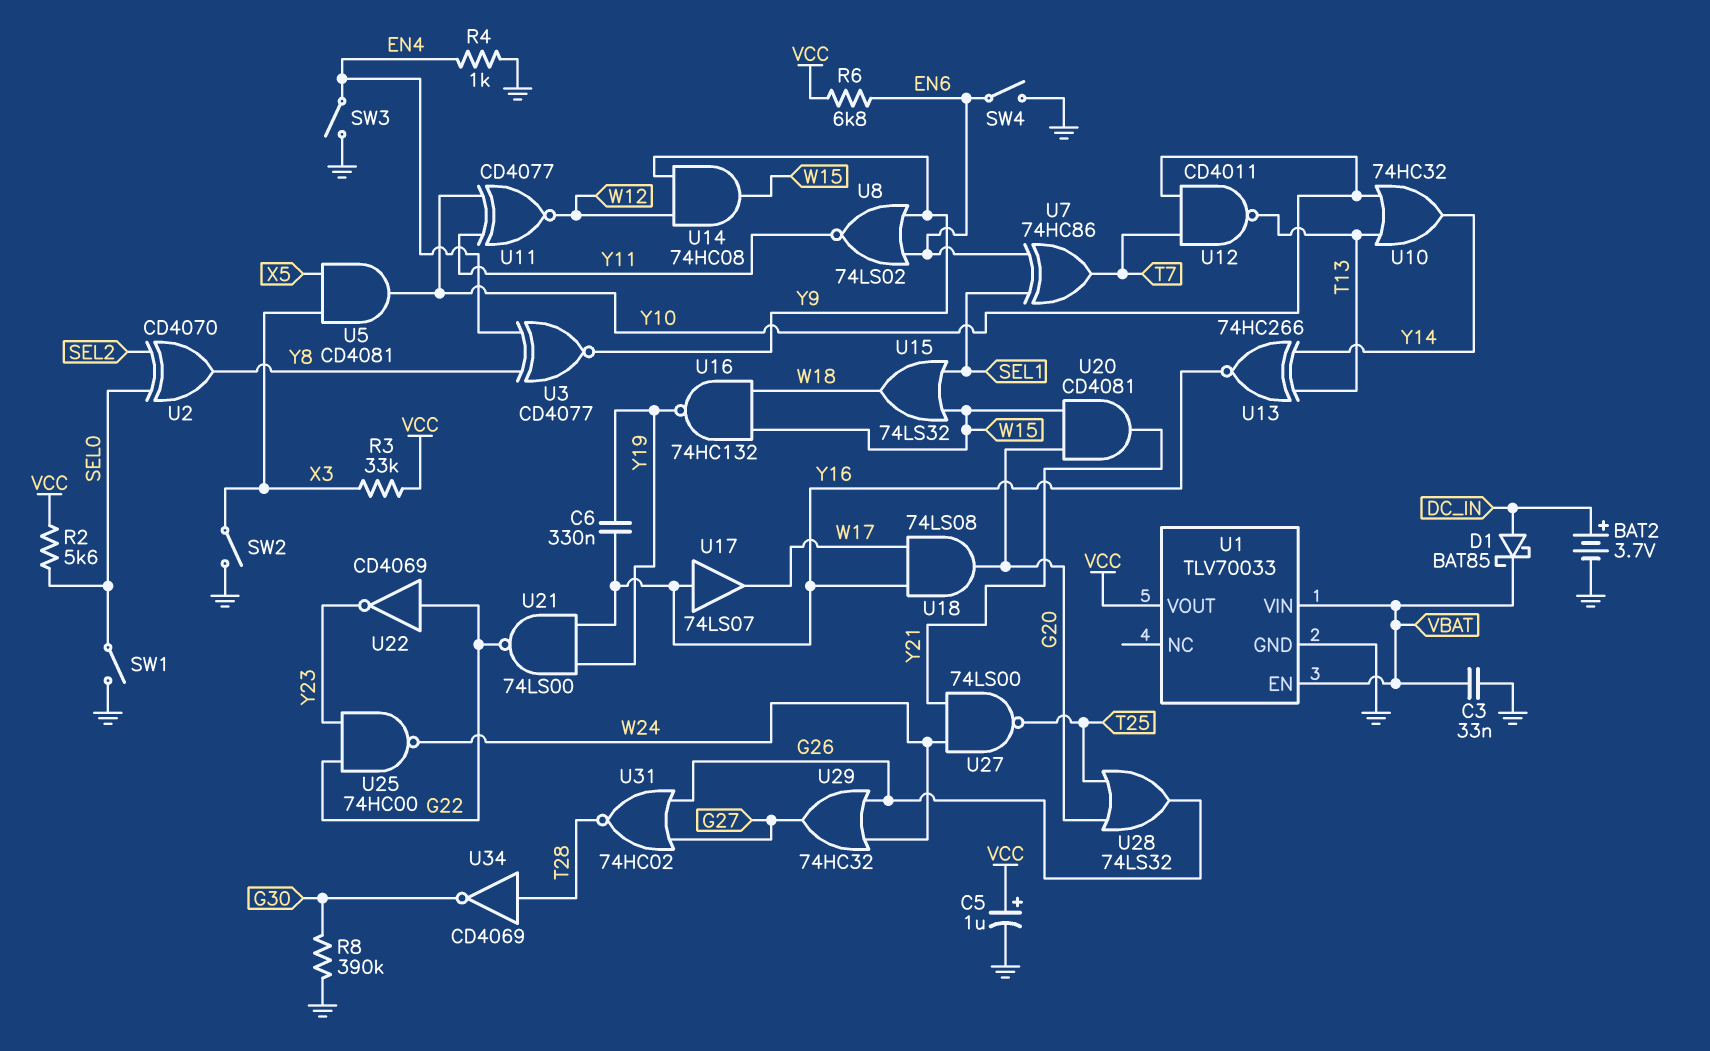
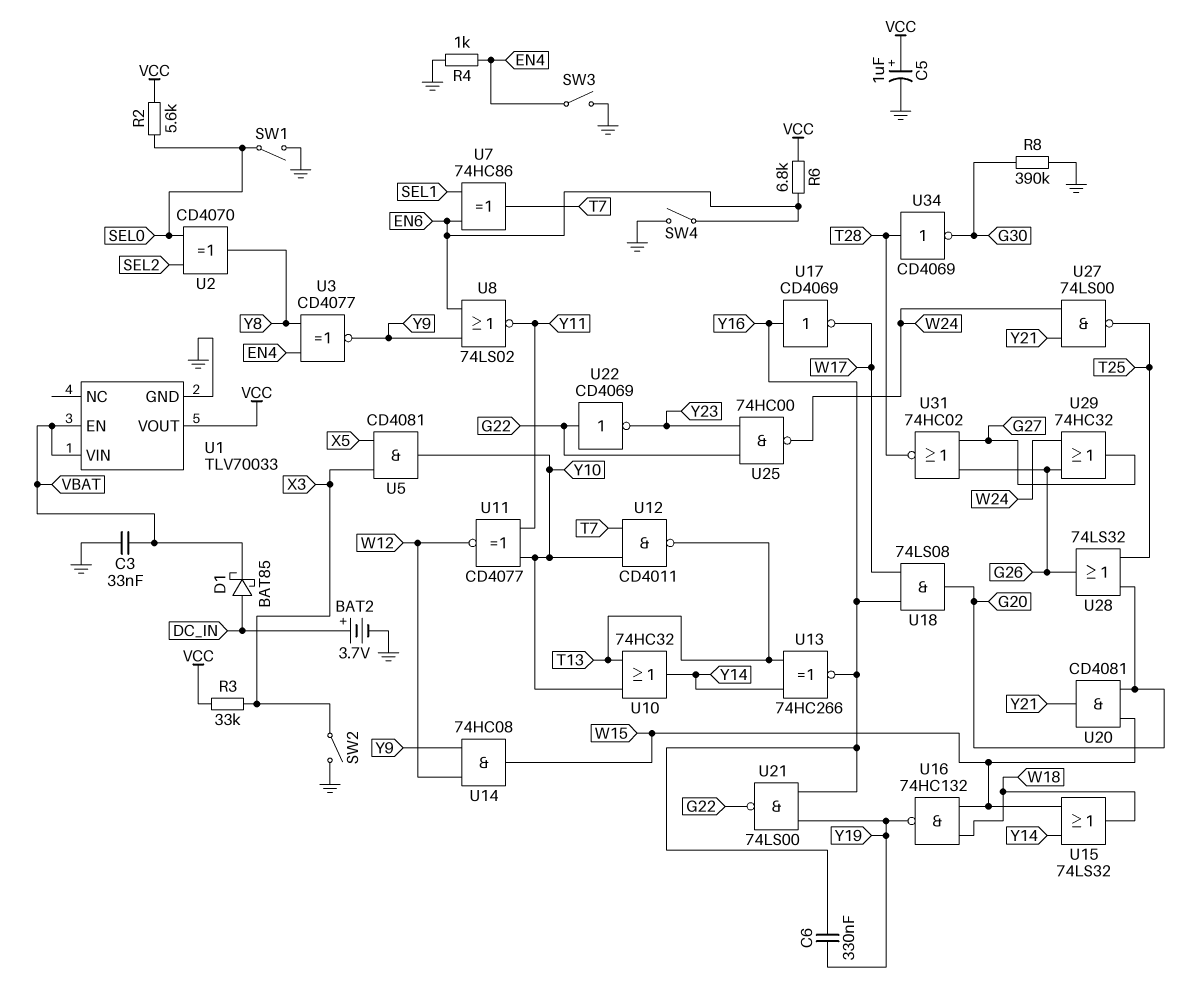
U15: OR 74LS32 (in SEL1, in W15, out W18) -> OR 74LS32 (in W15, in Y14, out W18)
U17: buffer 74LS07 (in Y16, out W17) -> NOT CD4069 (in Y16, out W17)

